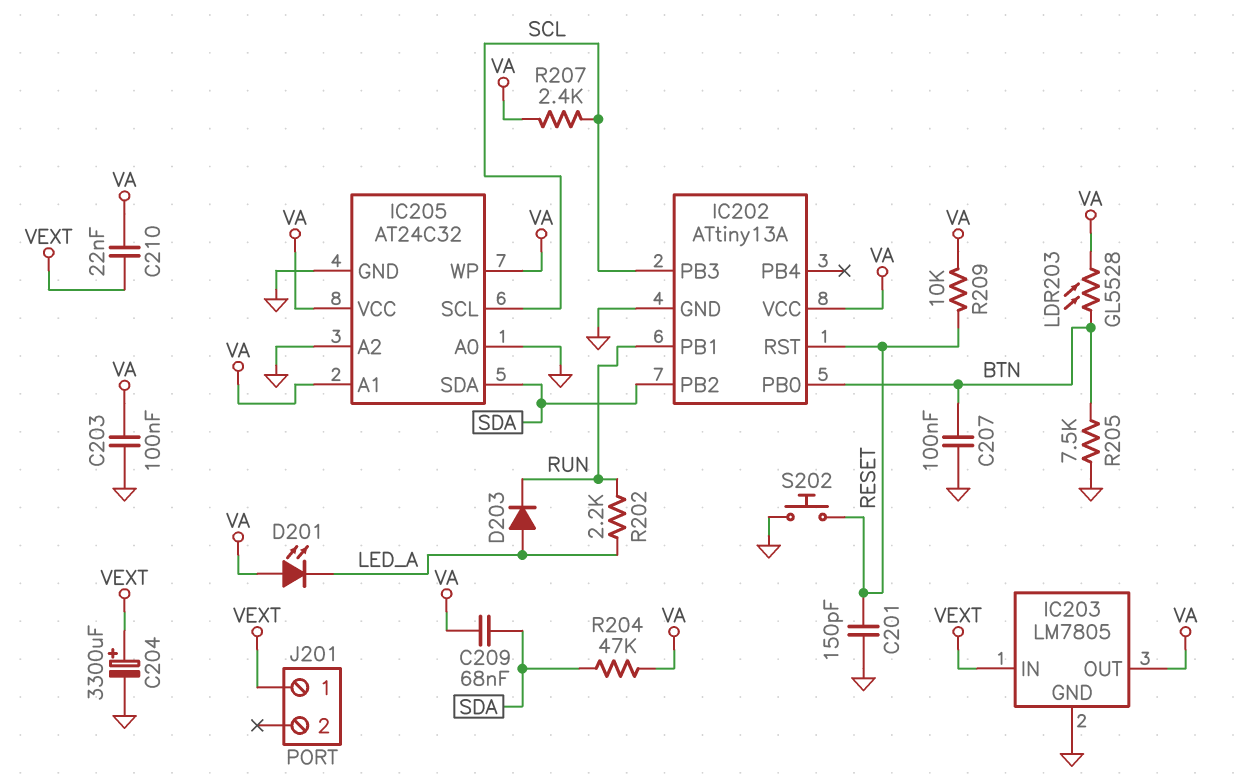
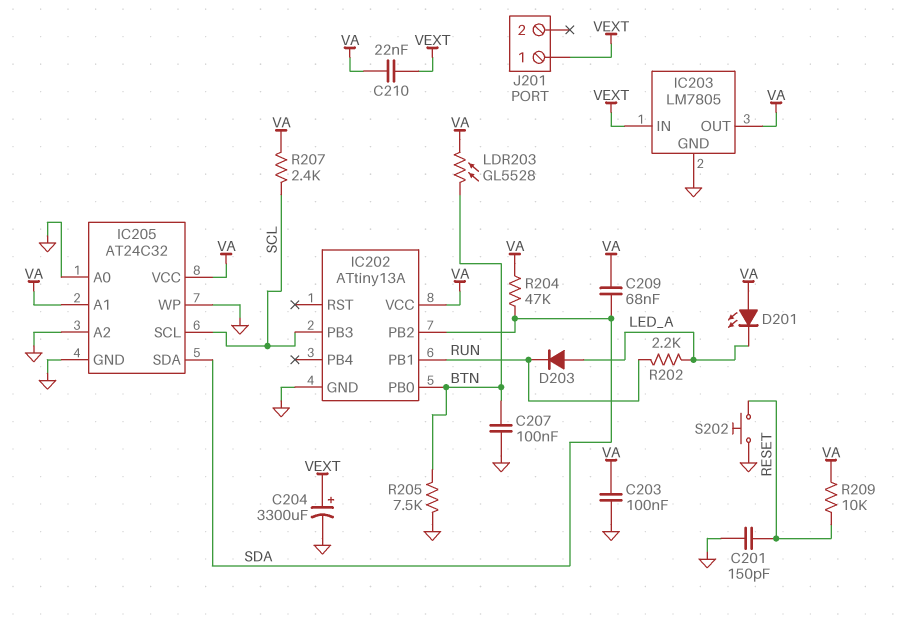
IC202 pin RST: RESET -> none
IC205 pin WP: VA -> GND

